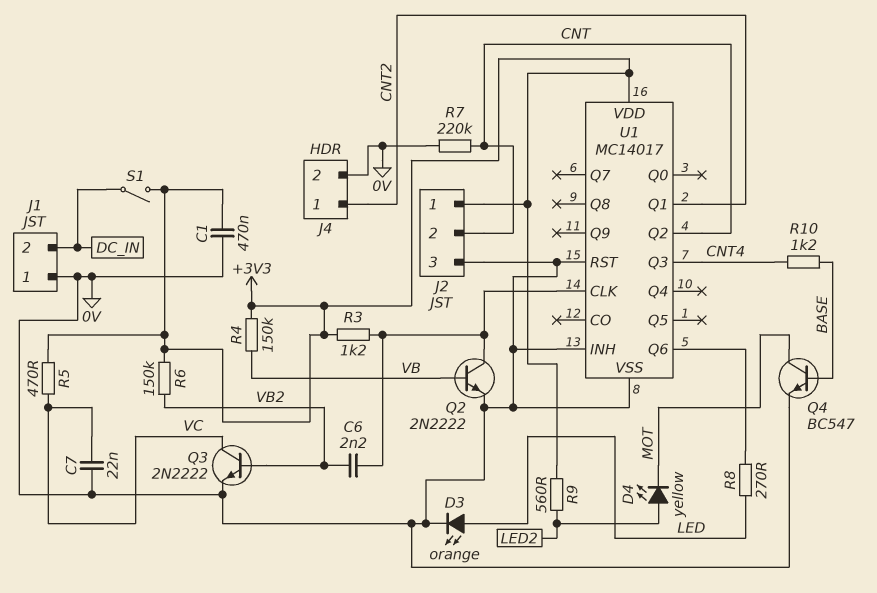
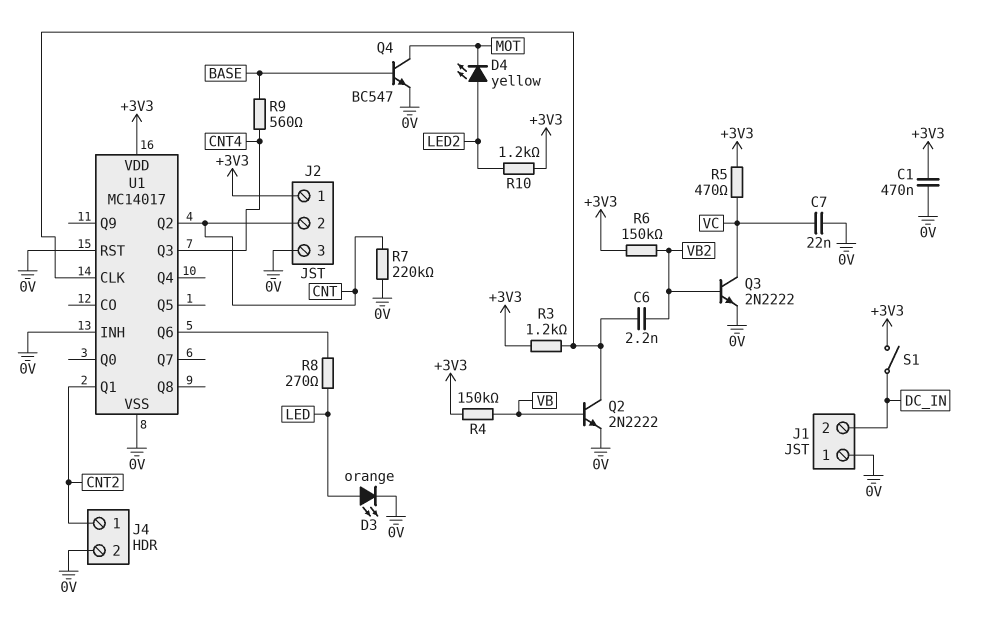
R9: 560 (+3V3, LED2) -> 560 (BASE, CNT4)
R10: 1.2k (BASE, CNT4) -> 1.2k (+3V3, LED2)

